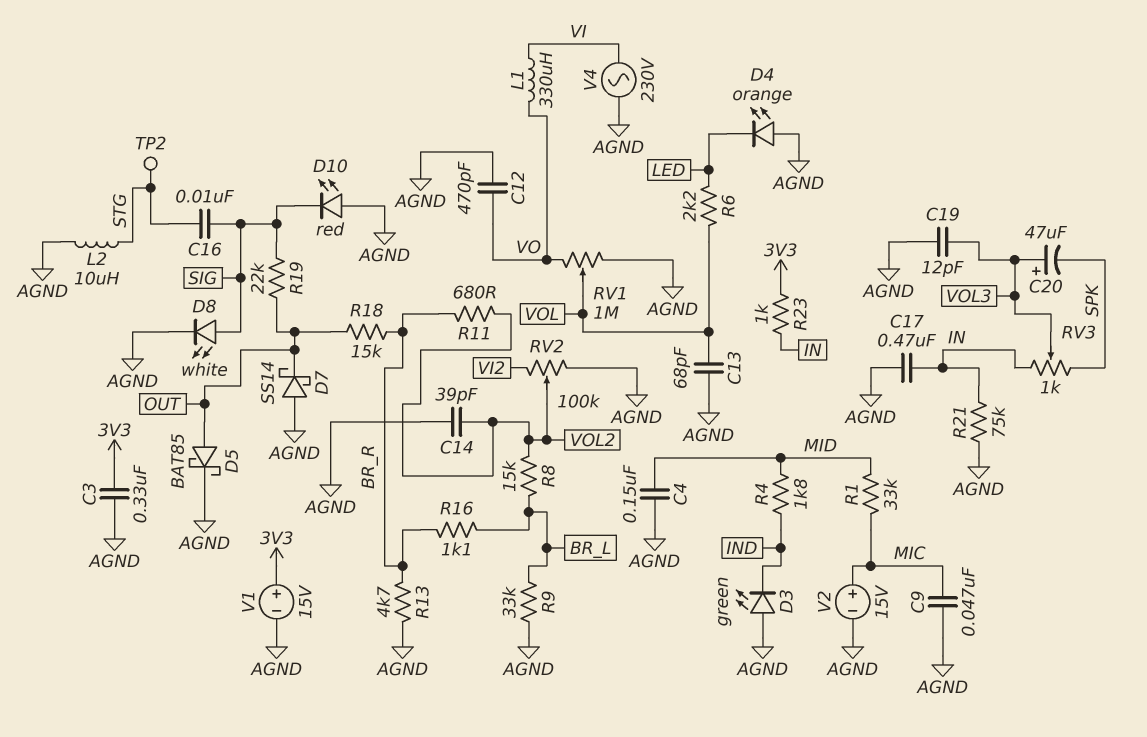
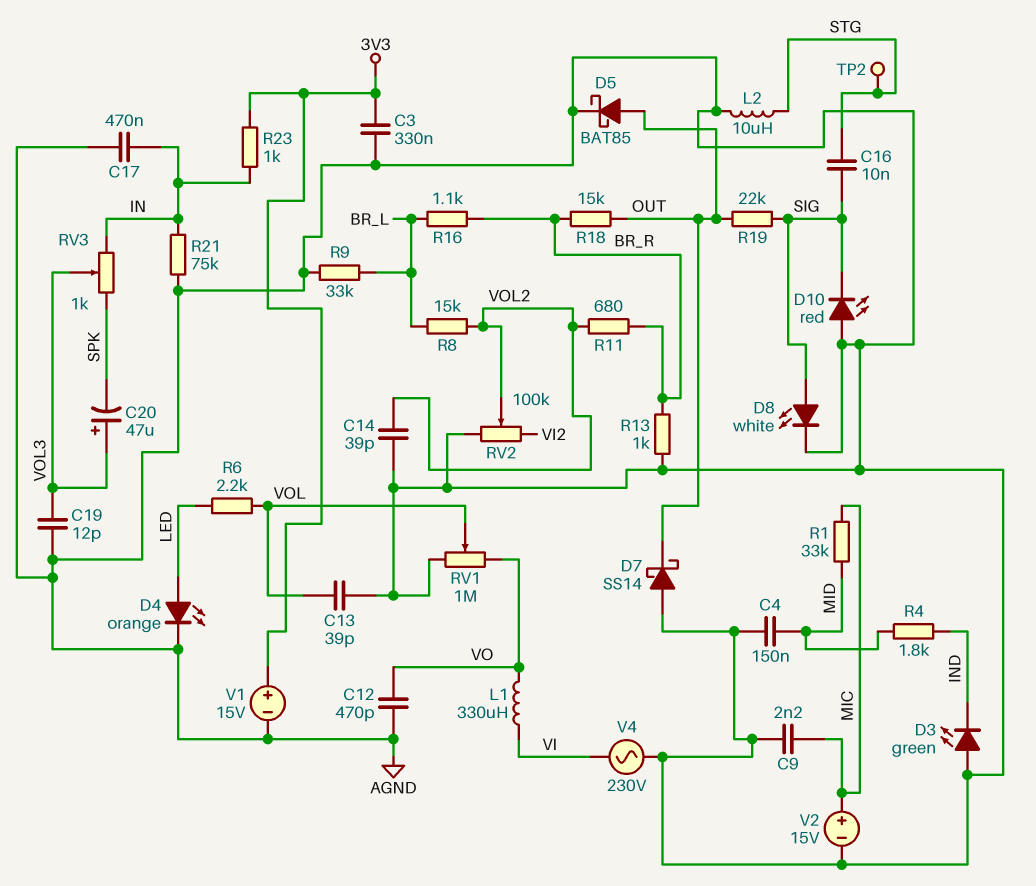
C9: 47nF (AGND, MIC) -> 2.2nF (AGND, MIC)
C13: 68pF (AGND, VOL) -> 39pF (AGND, VOL)
D4: LED orange (A AGND, K LED) -> LED orange (A LED, K AGND)
R13: 4.7k (AGND, BR_R) -> 1k (AGND, BR_R)

